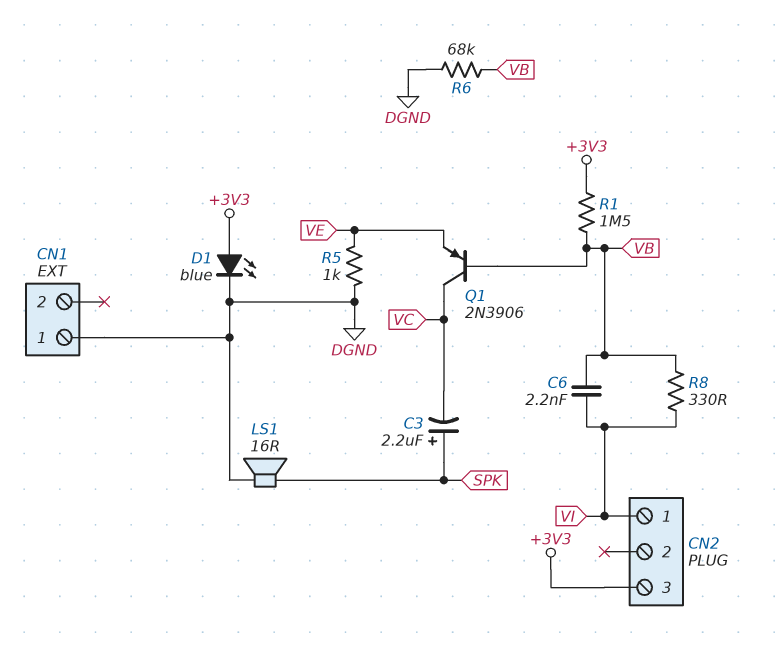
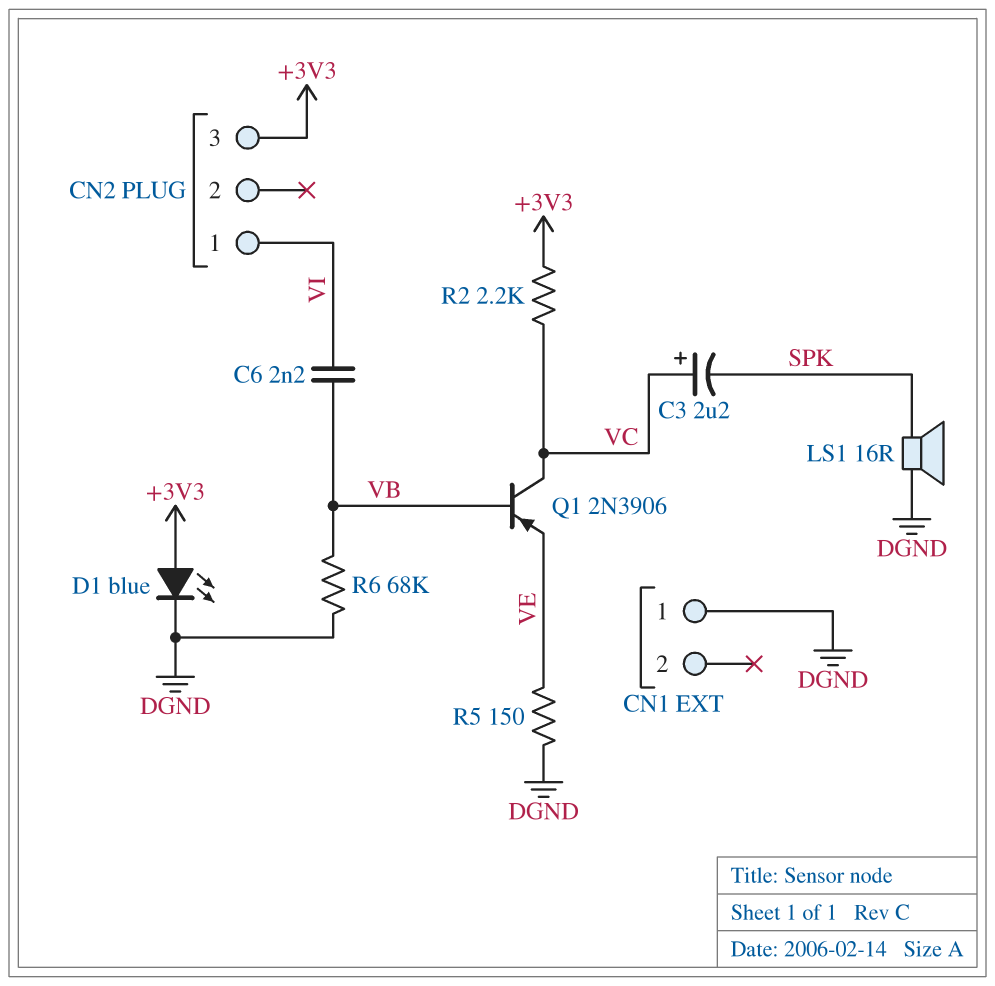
C3: 2.2uF (plus SPK, minus VC) -> 2.2uF (plus VC, minus SPK)
R1: 1.5M (+3V3, VB) -> none
R2: none -> 2.2k (+3V3, VC)
R5: 1k (DGND, VE) -> 150 (DGND, VE)
R8: 330 (VB, VI) -> none

